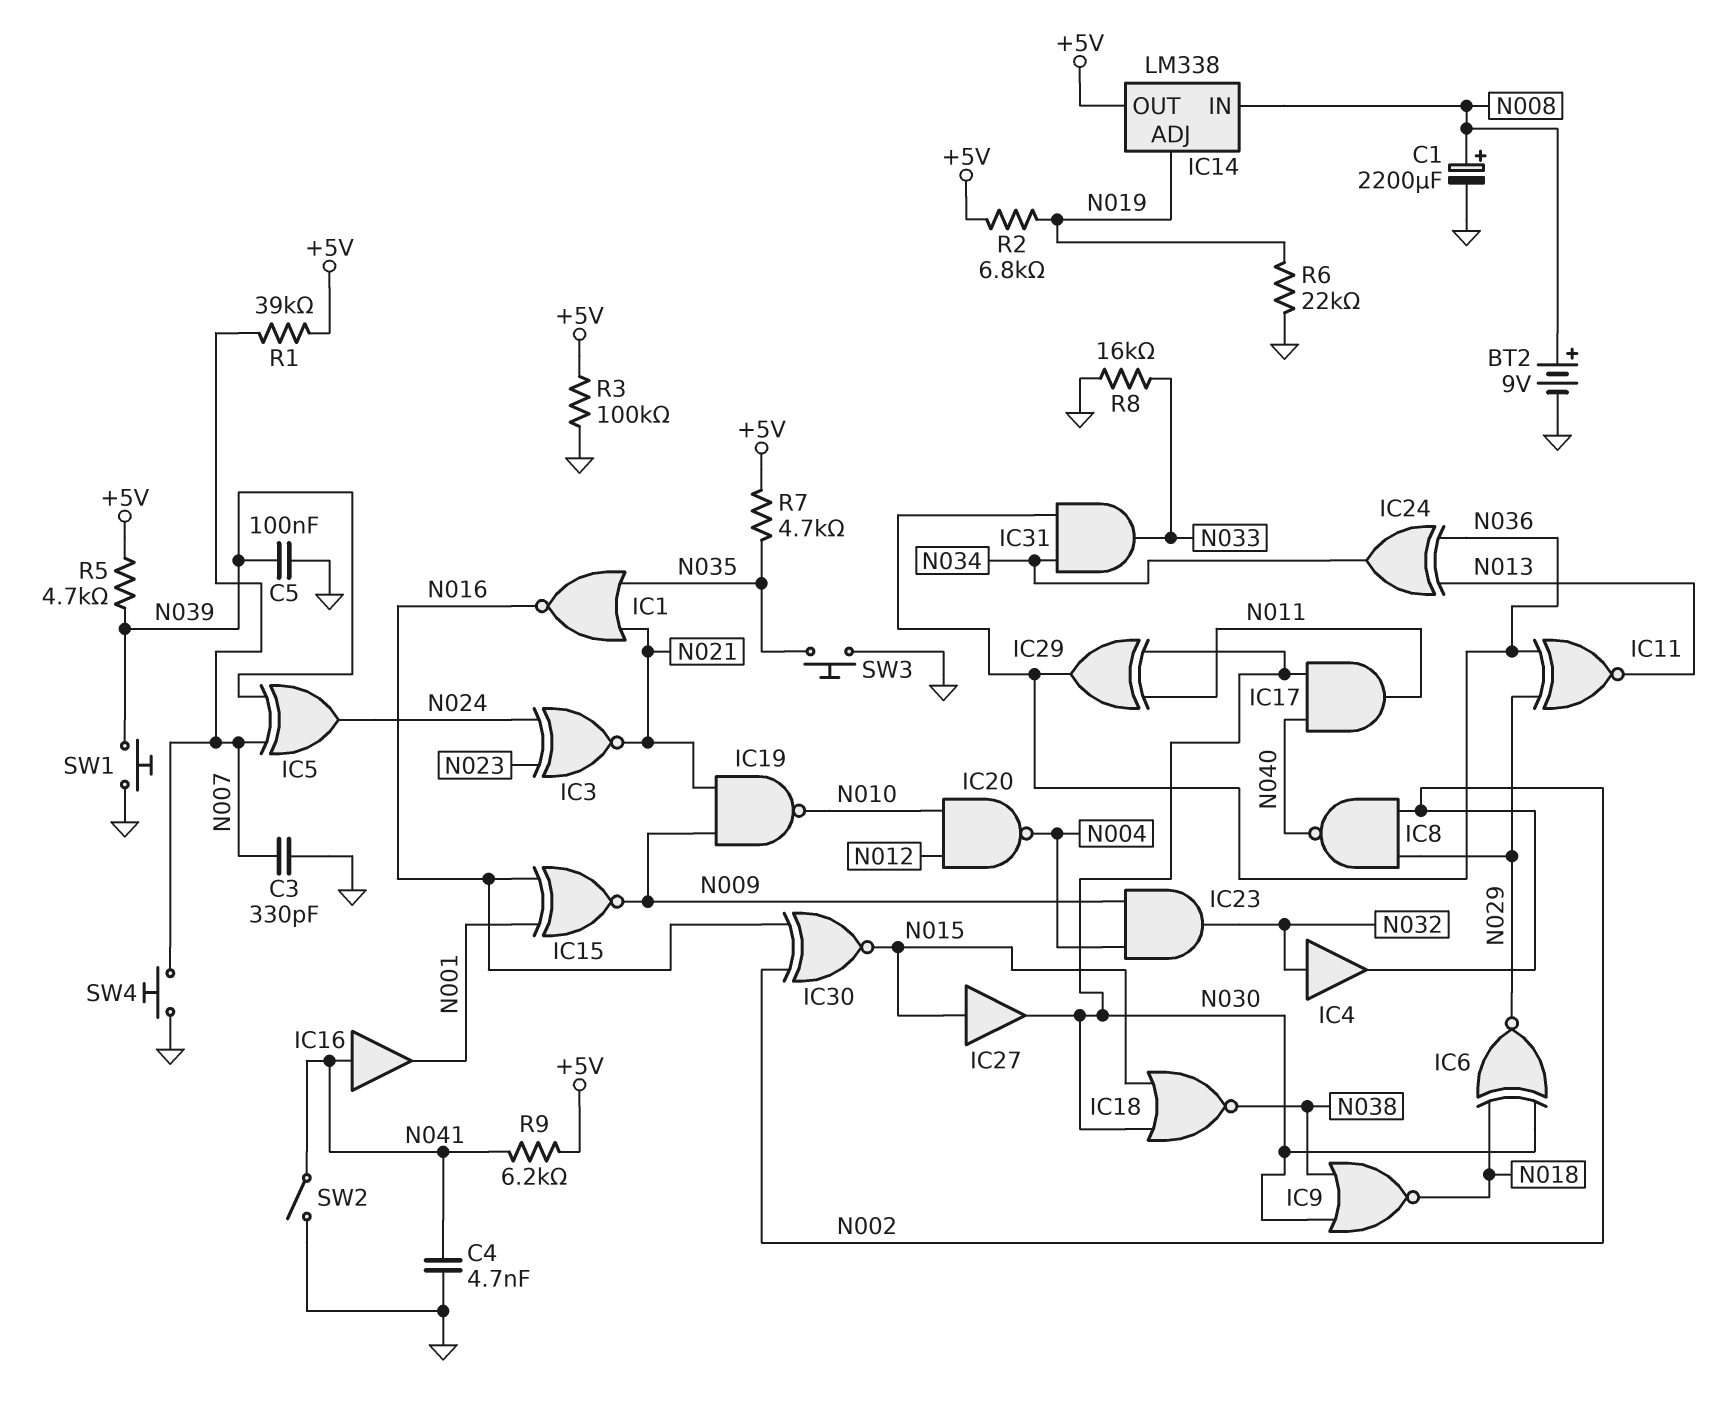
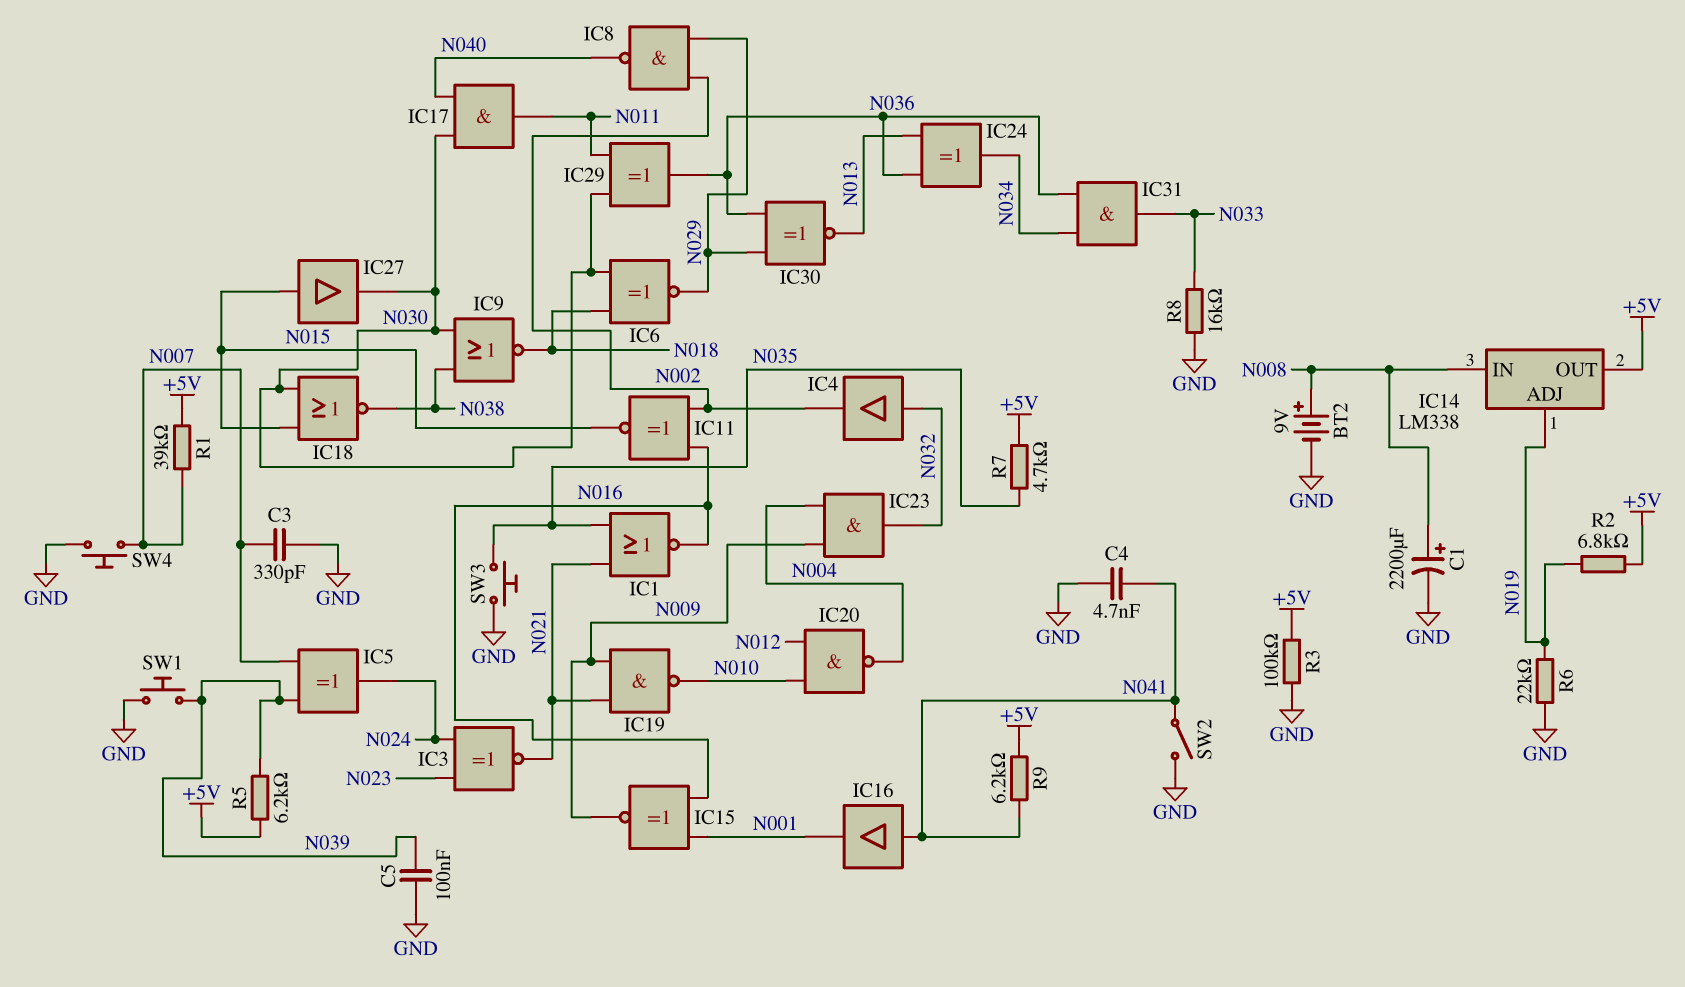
IC11: XNOR (in N029, in N036, out N013) -> XNOR (in N002, in N016, out N015)
IC30: XNOR (in N002, in N016, out N015) -> XNOR (in N029, in N036, out N013)
R5: 4.7k (+5V, N039) -> 6.2k (+5V, N039)

